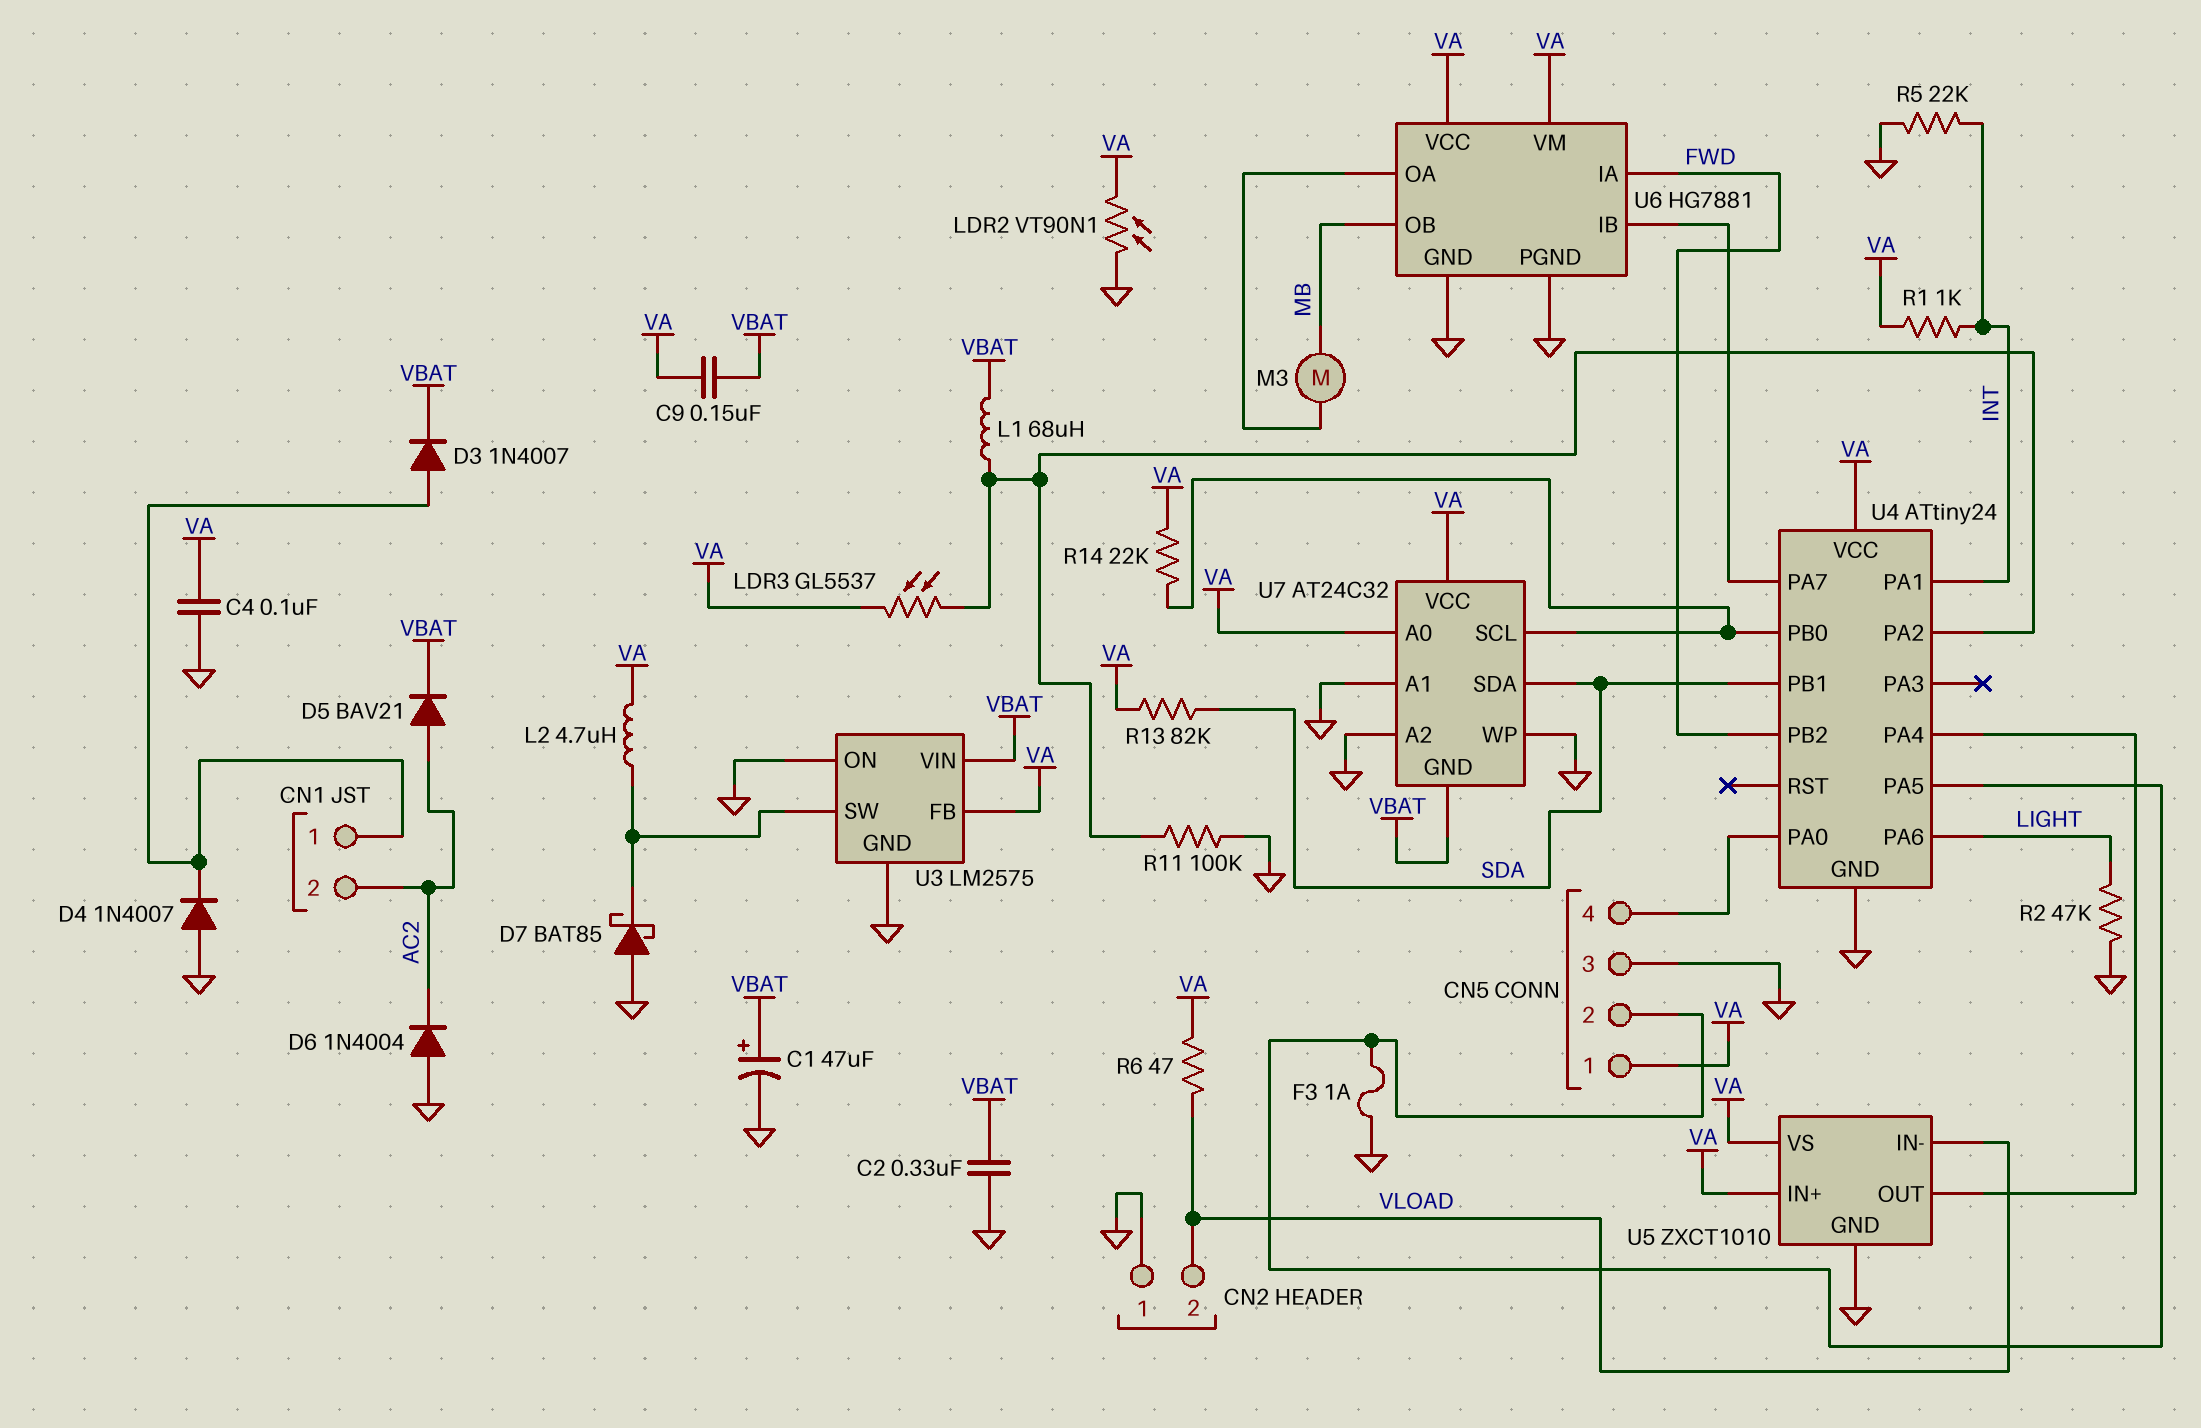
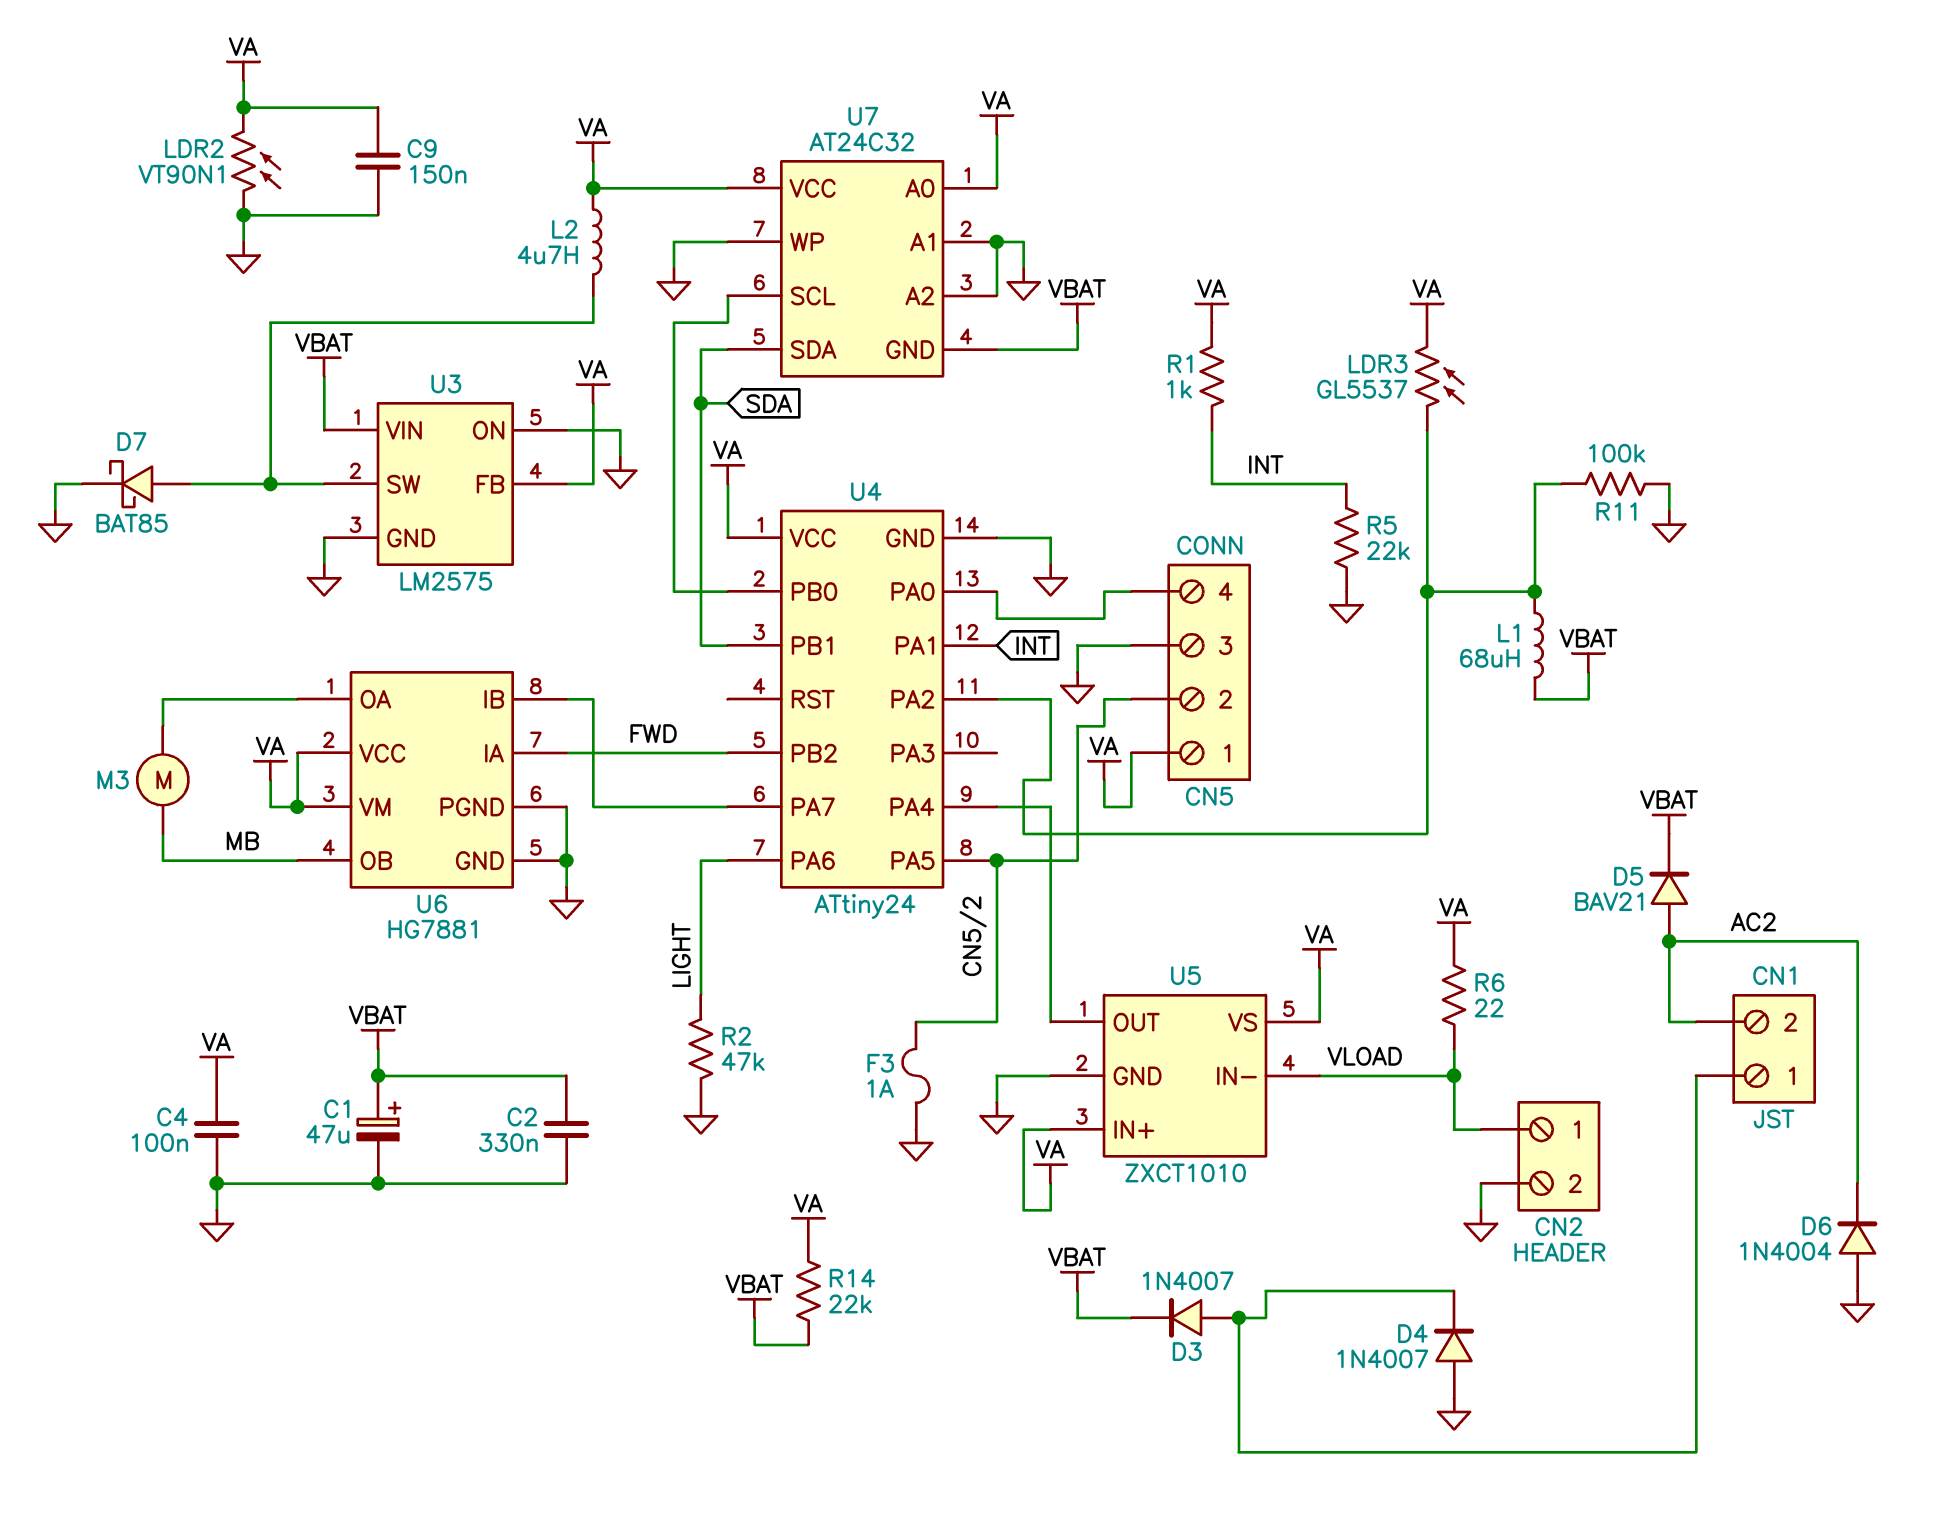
C9: 150nF (VA, VBAT) -> 150nF (GND, VA)
CN2 pin 1: GND -> VLOAD
CN2 pin 2: VLOAD -> GND
D7: schottky BAT85 (A GND, K U3/SW) -> schottky BAT85 (A U3/SW, K GND)
R6: 47 (VA, VLOAD) -> 22 (VA, VLOAD)
R13: 82k (SDA, VA) -> none
R14: 22k (U4/PB0, VA) -> 22k (VA, VBAT)

